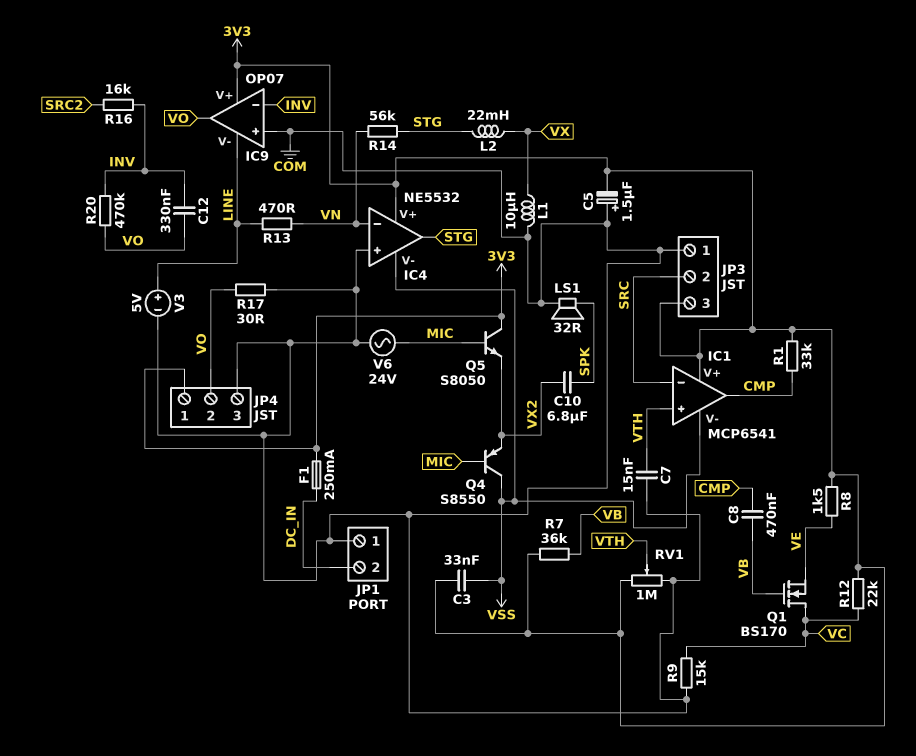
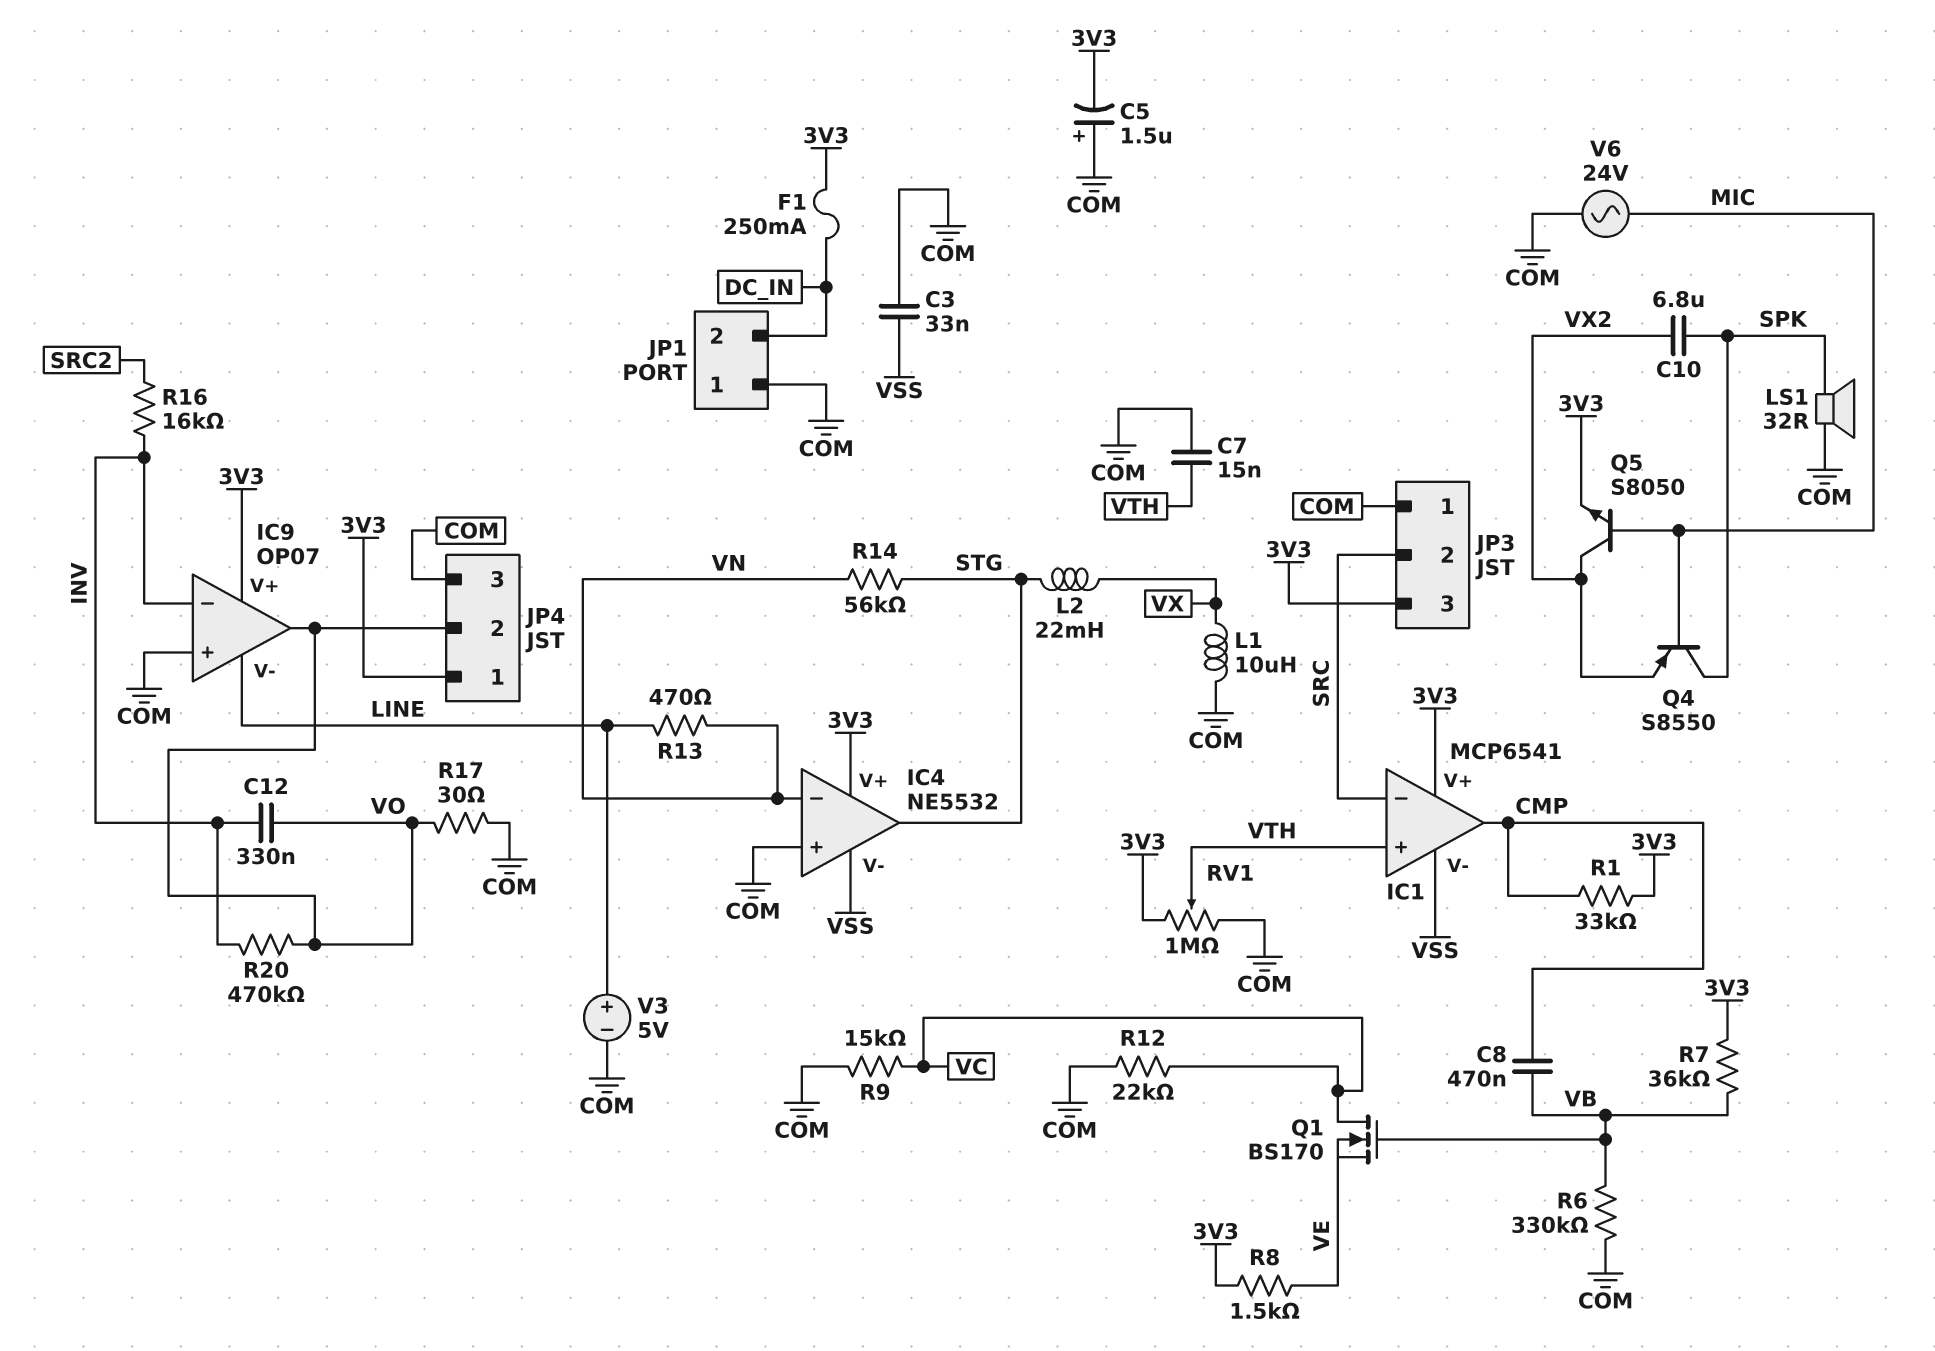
C3: 33nF (3V3, VSS) -> 33nF (COM, VSS)
Q4: PNP S8550 (B MIC, C VSS, E VX2) -> PNP S8550 (B MIC, C SPK, E VX2)
Q5: NPN S8050 (B MIC, C 3V3, E VX2) -> NPN S8050 (B MIC, C VX2, E 3V3)
R6: none -> 330k (COM, VB)
R12: 22k (3V3, VC) -> 22k (COM, VC)

